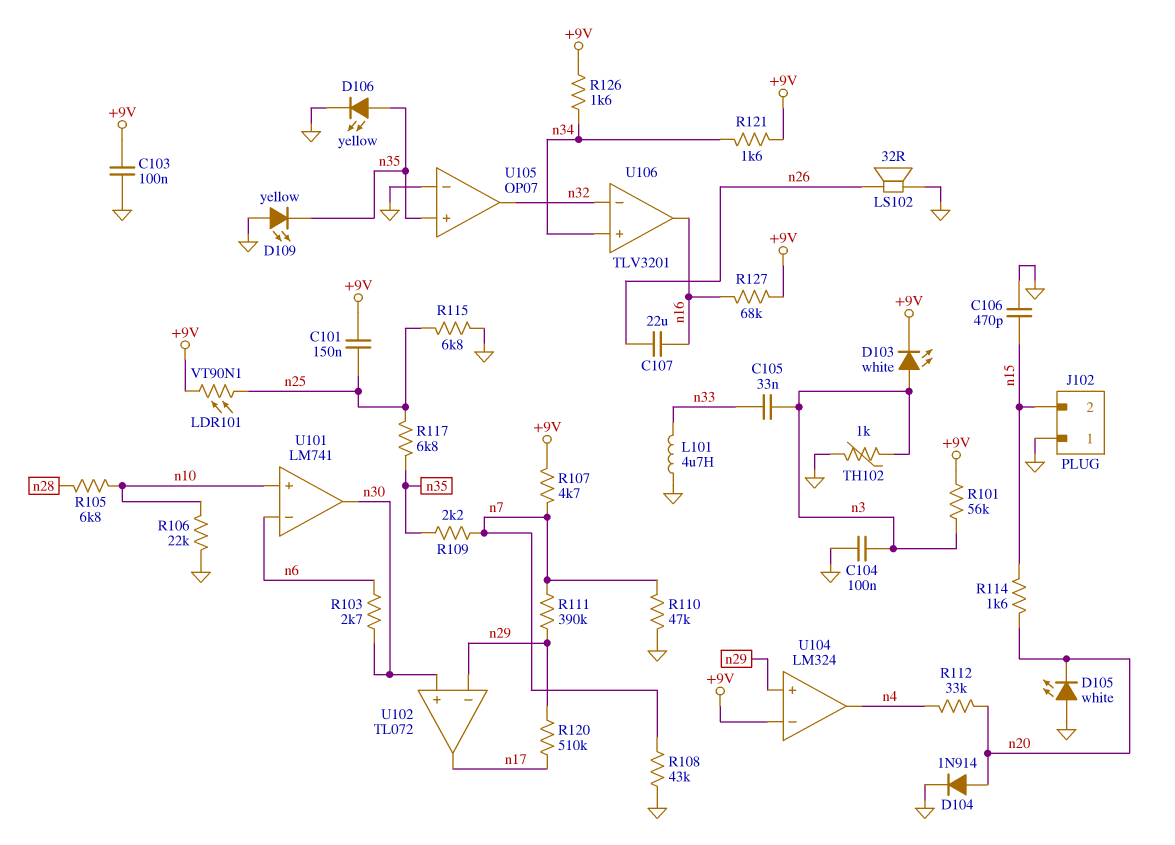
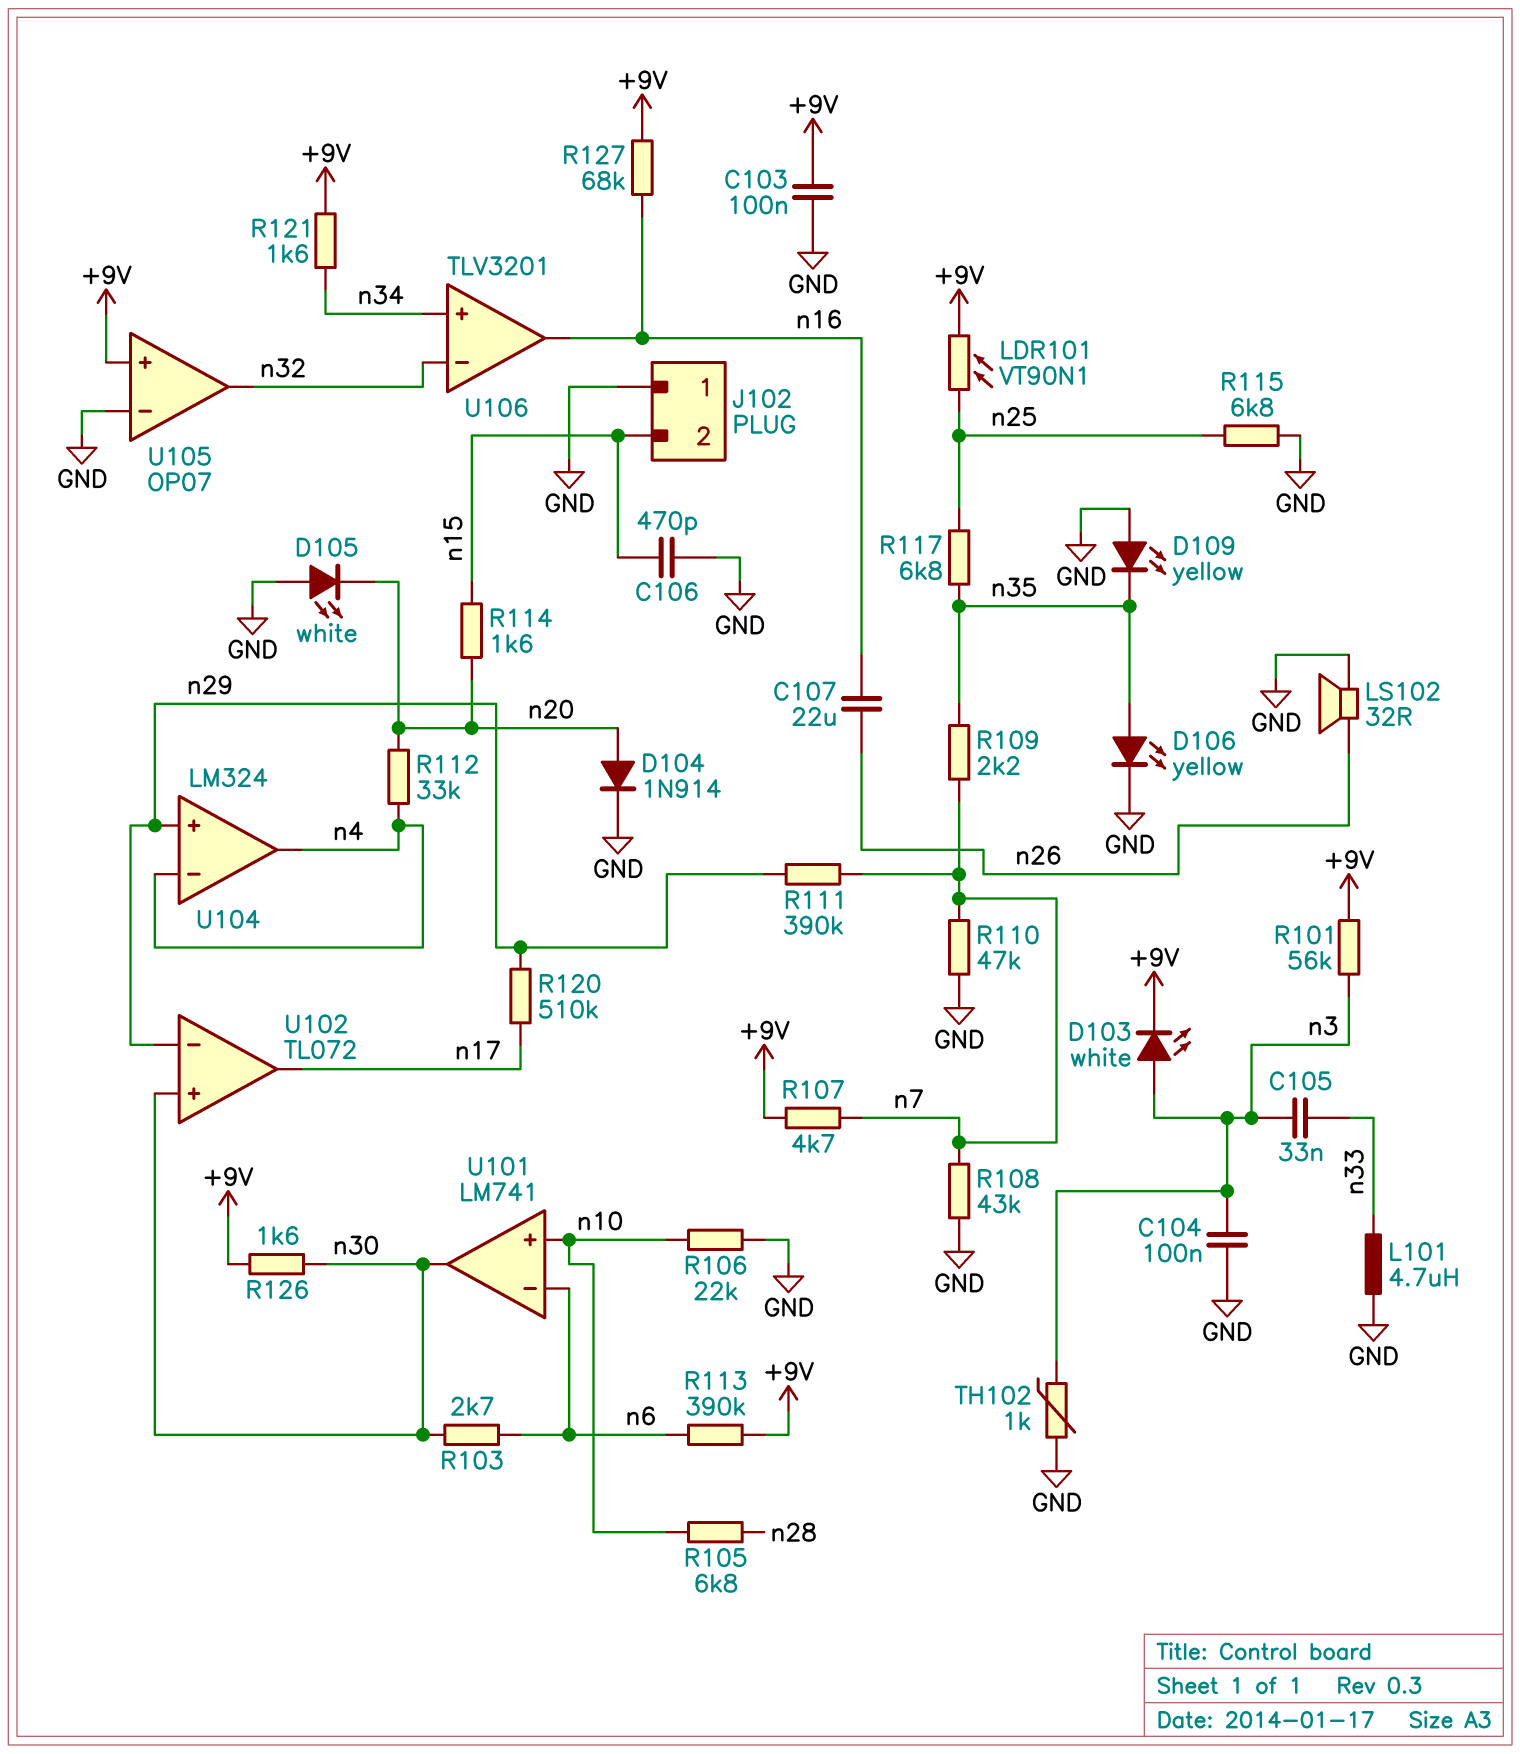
C101: 150nF (+9V, n25) -> none
R113: none -> 390k (+9V, n6)
R126: 1.6k (+9V, n34) -> 1.6k (+9V, n30)
U104 pin in-: +9V -> n4
U105 pin in+: n35 -> +9V

